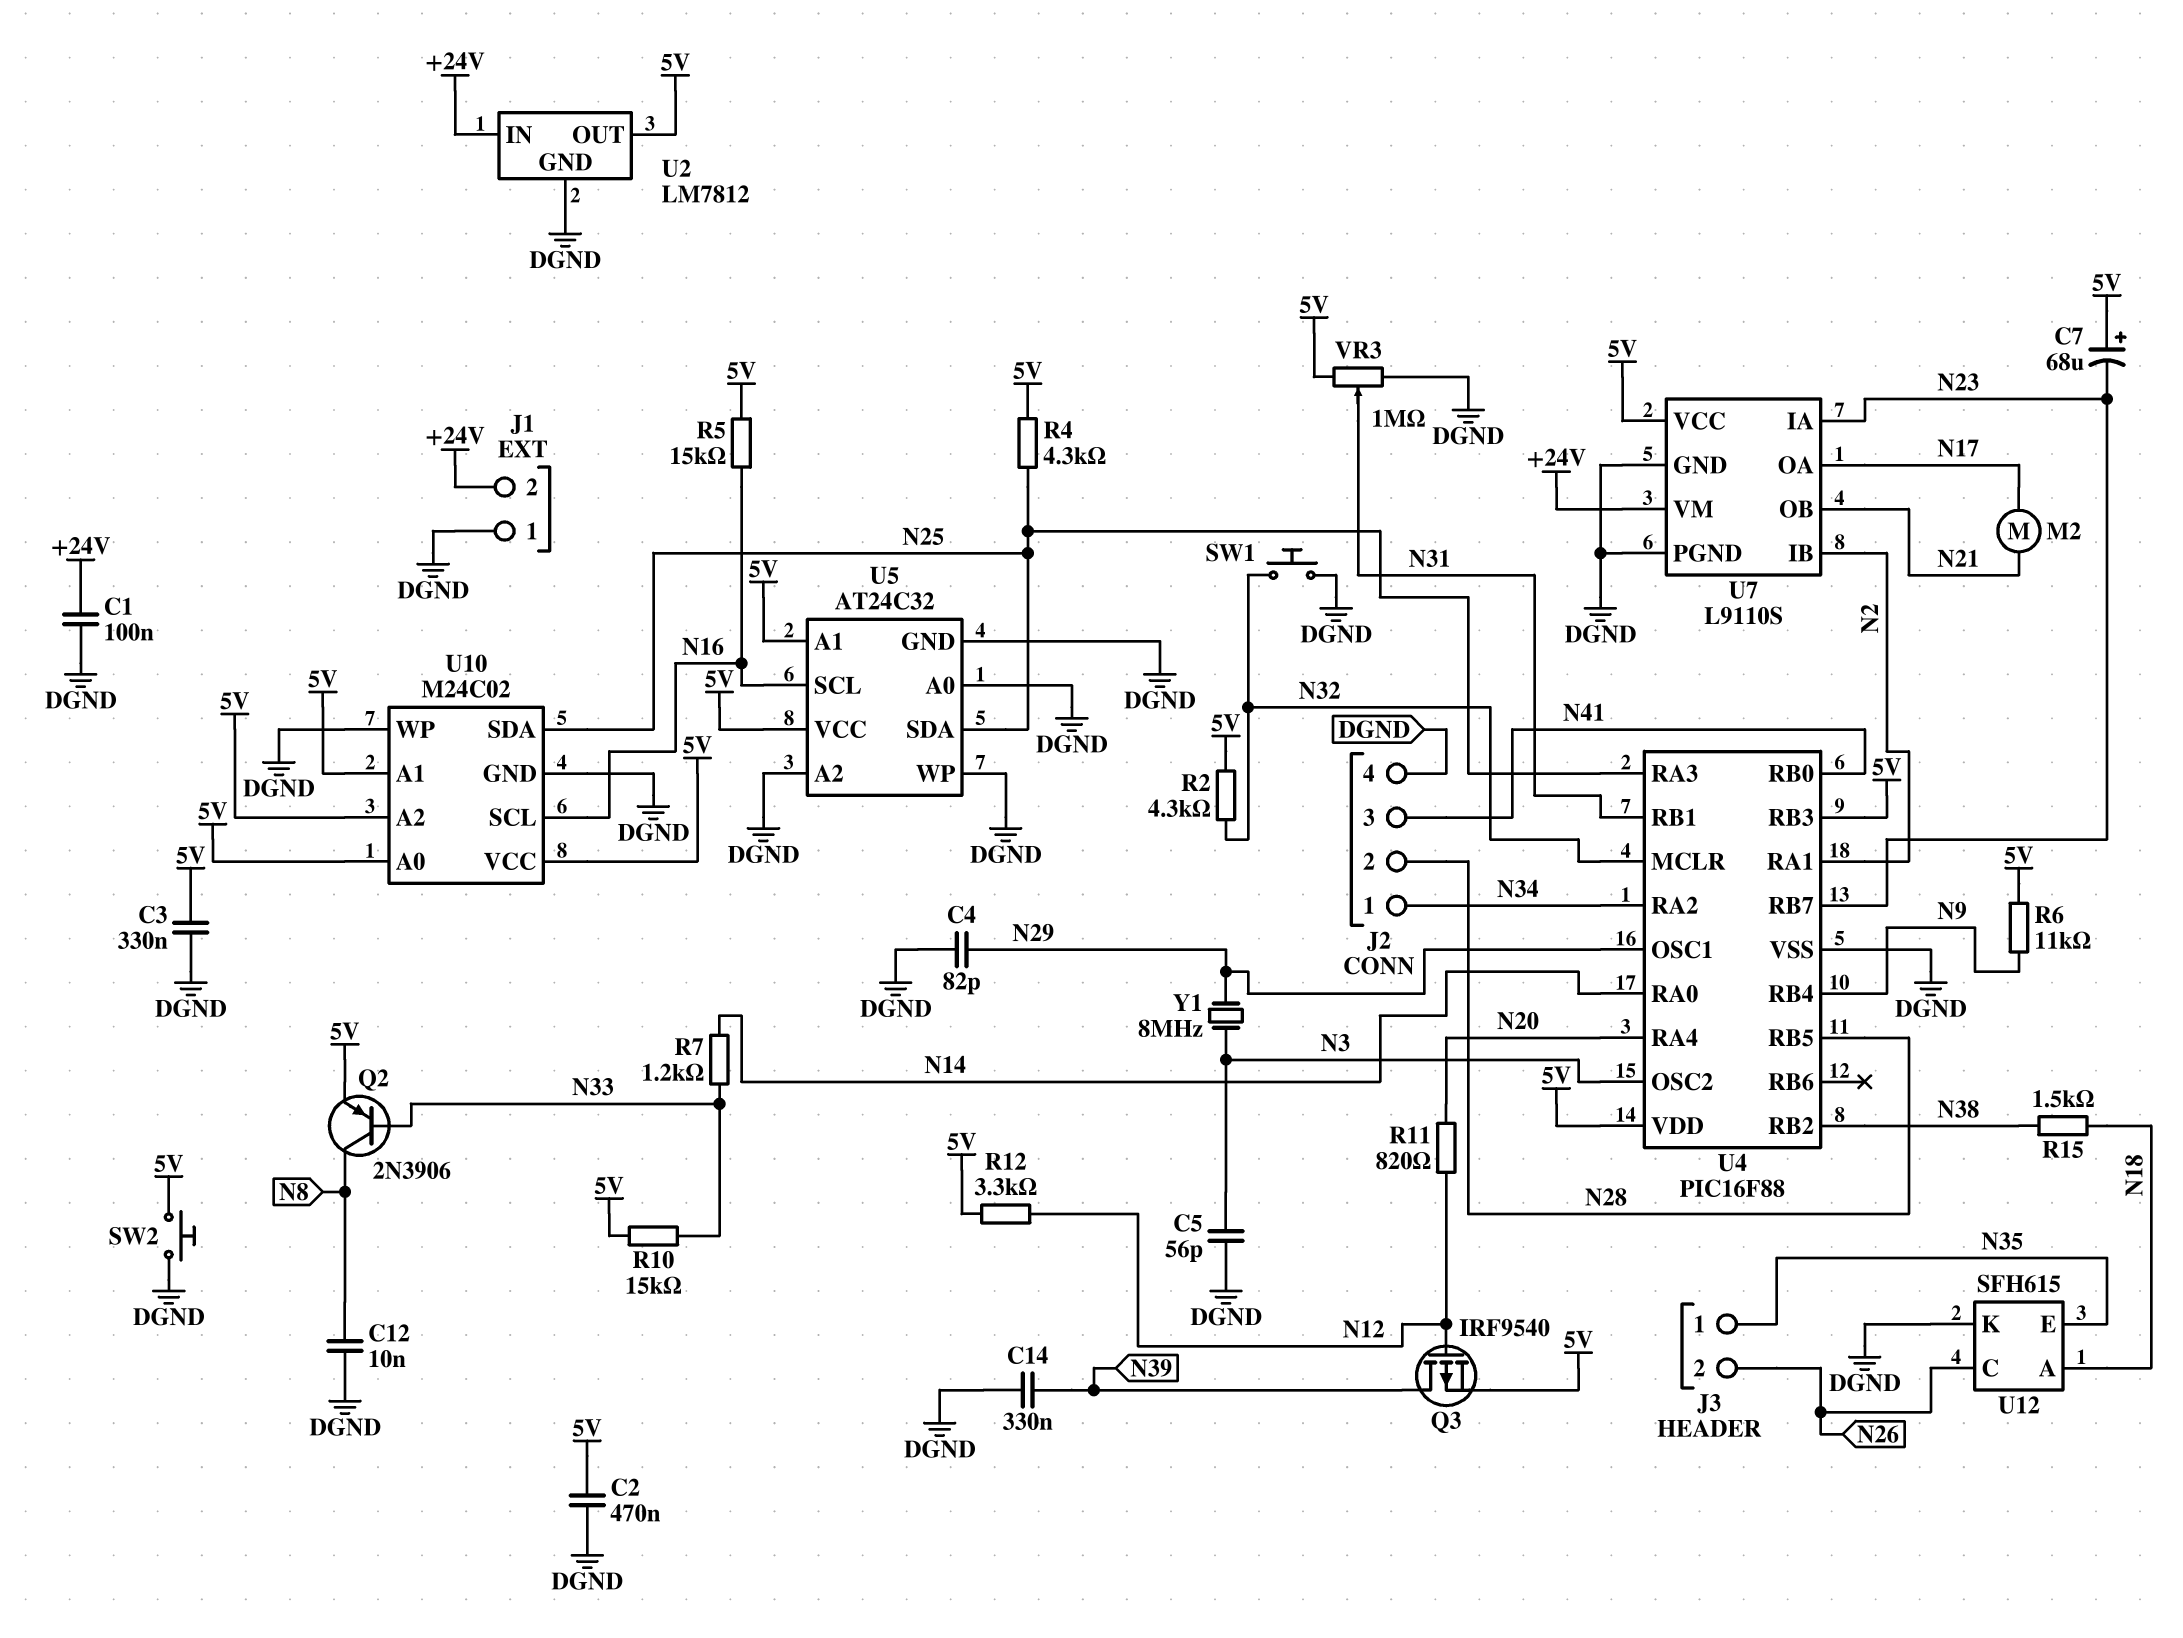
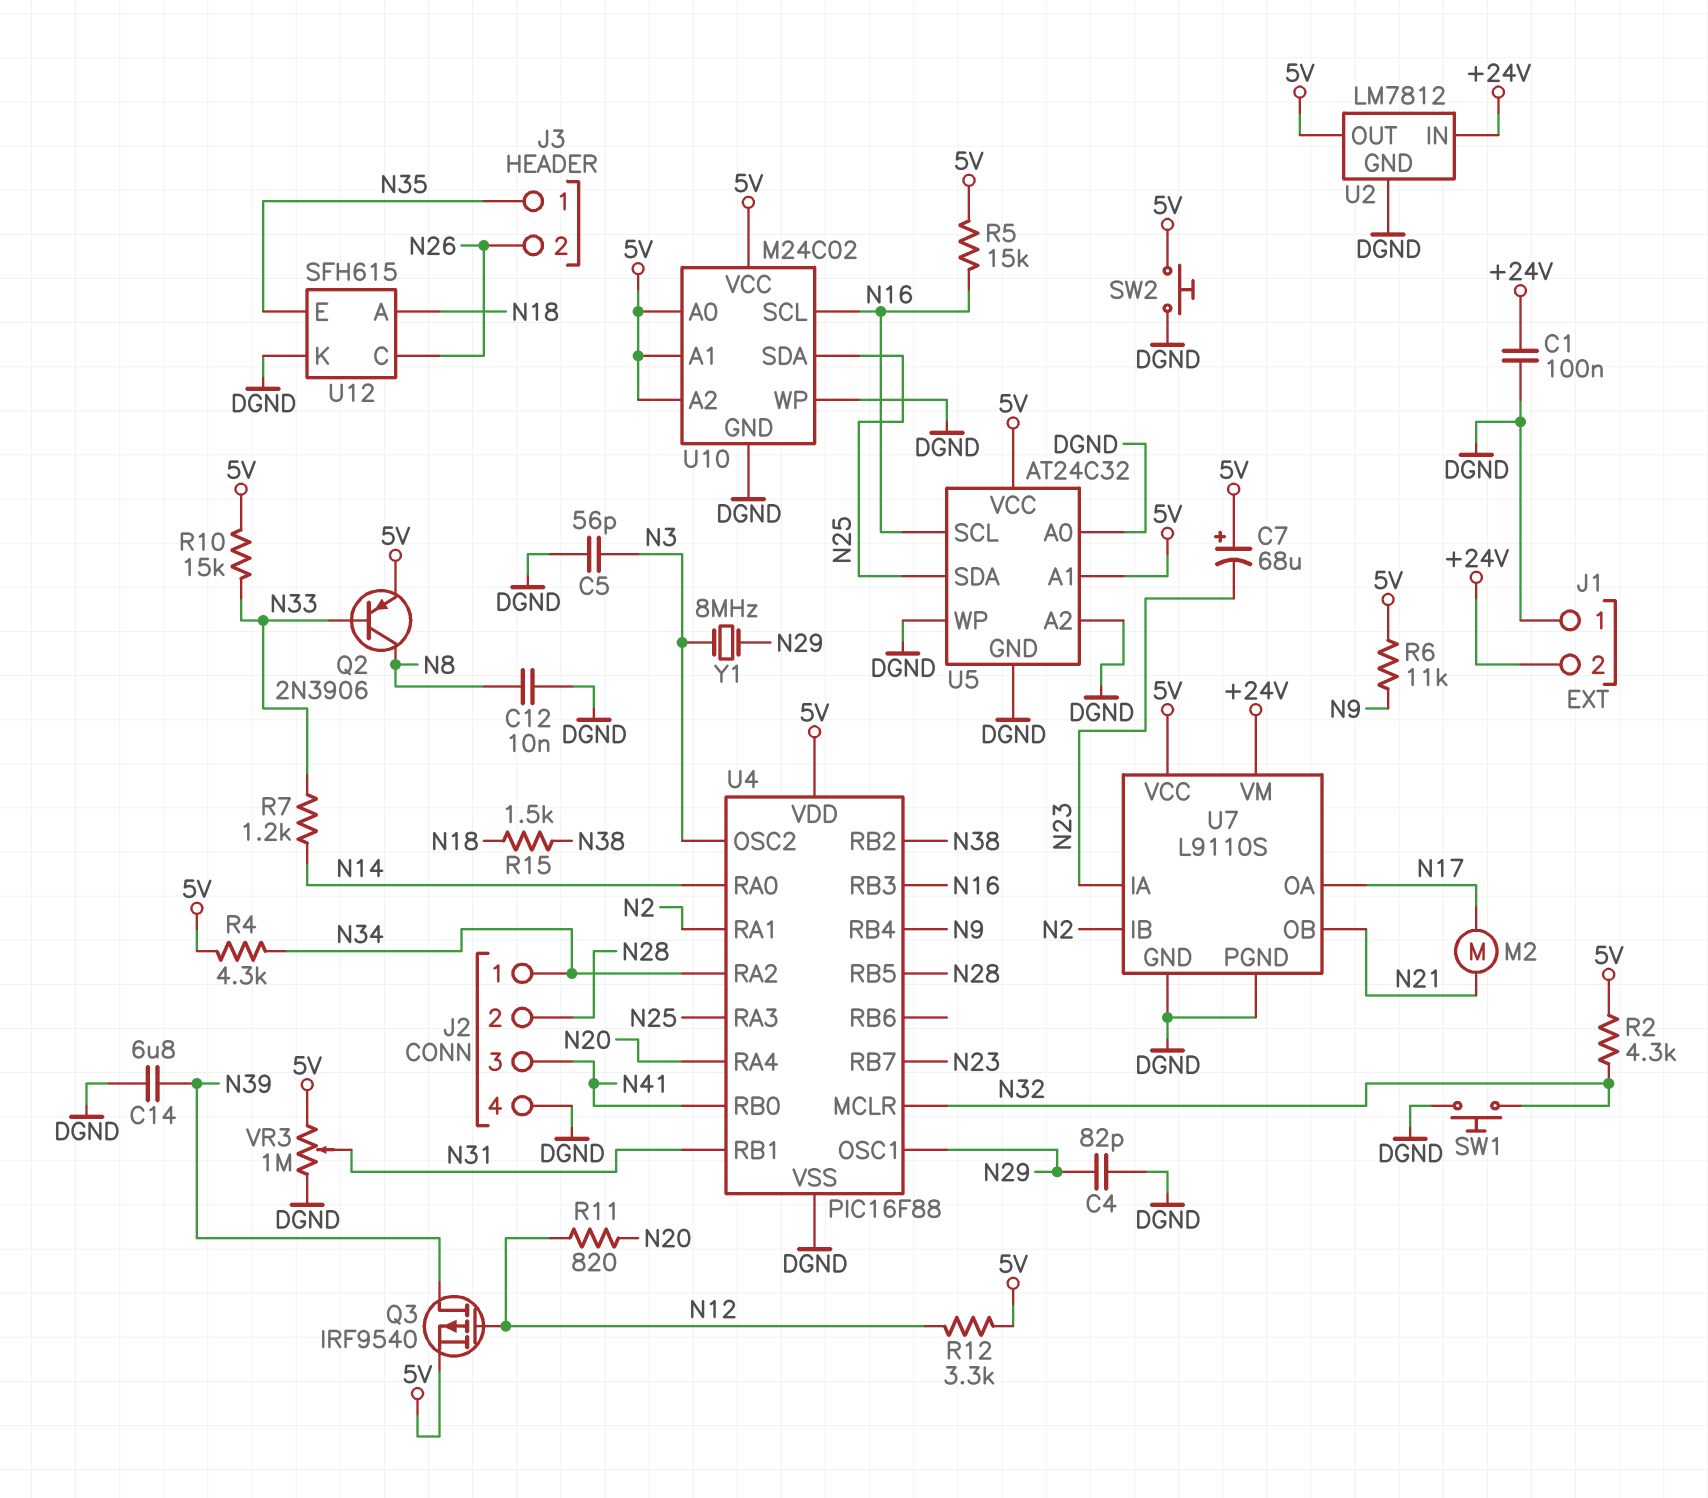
C2: 470nF (5V, DGND) -> none
C3: 330nF (5V, DGND) -> none
C14: 330nF (DGND, N39) -> 6.8uF (DGND, N39)
R4: 4.3k (5V, N25) -> 4.3k (5V, N34)
U4 pin RB3: 5V -> N16

